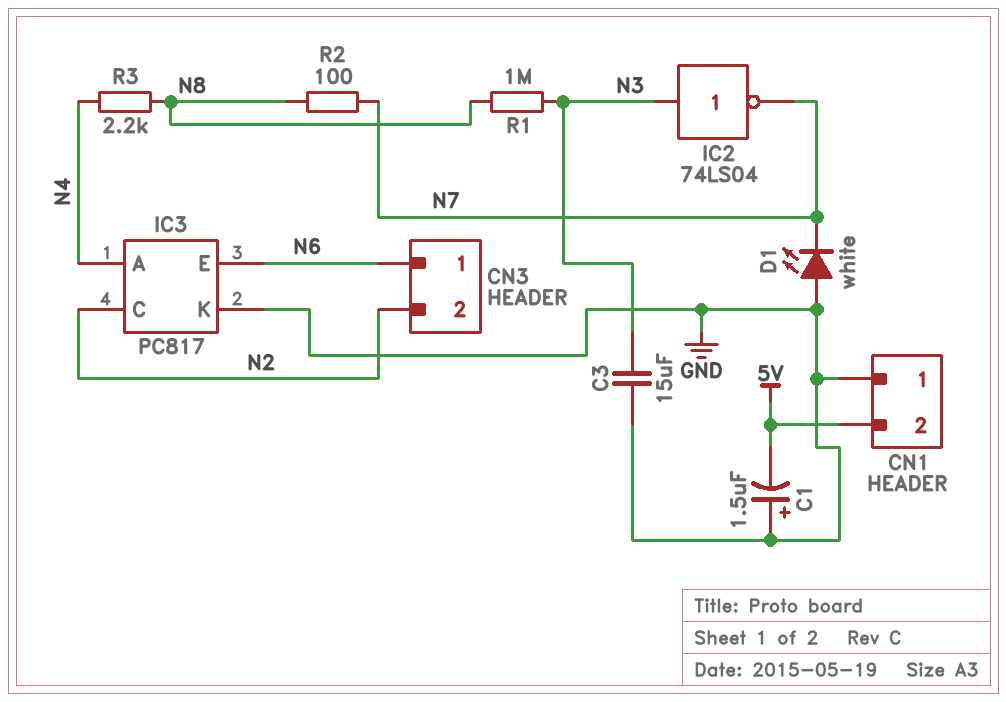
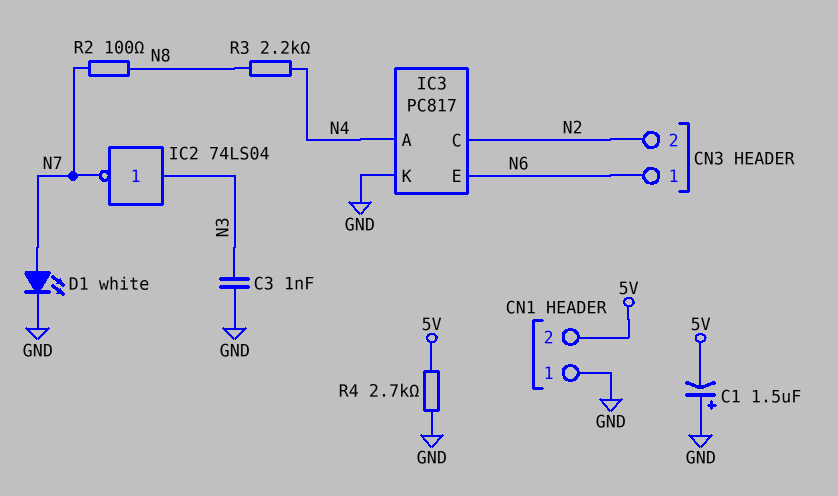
C3: 15uF (GND, N3) -> 1nF (GND, N3)
D1: LED white (A GND, K N7) -> LED white (A N7, K GND)
R1: 1M (N3, N8) -> none
R4: none -> 2.7k (5V, GND)

